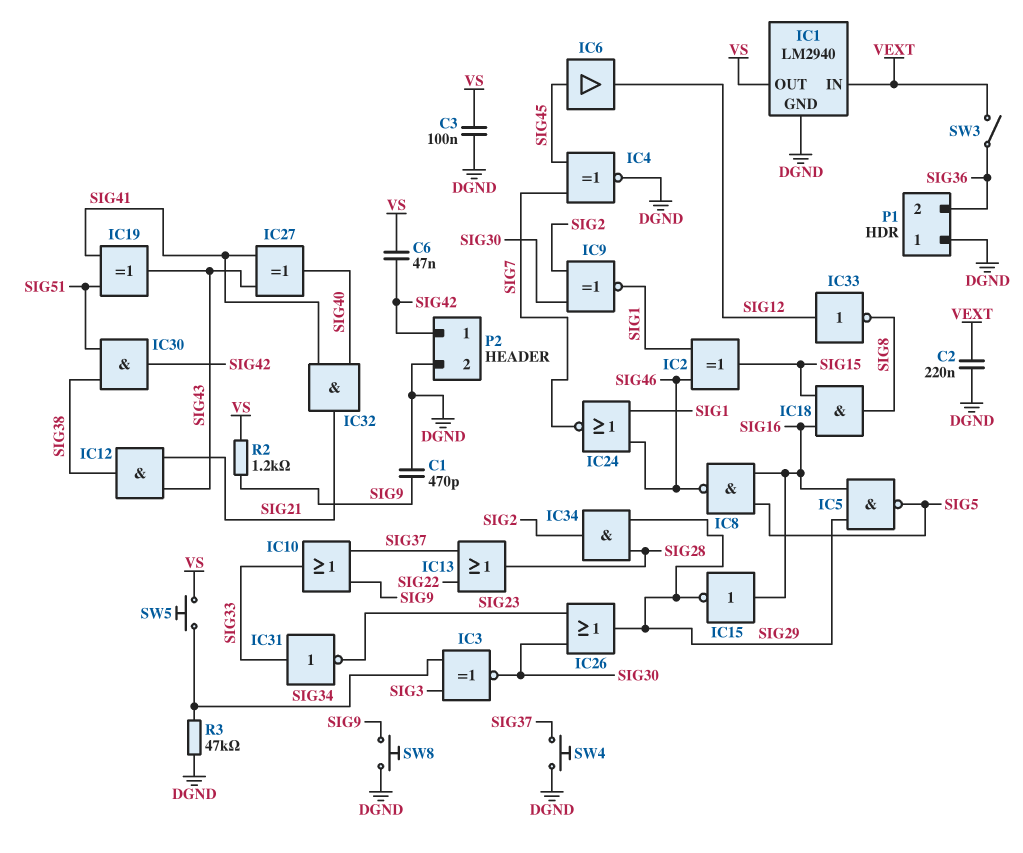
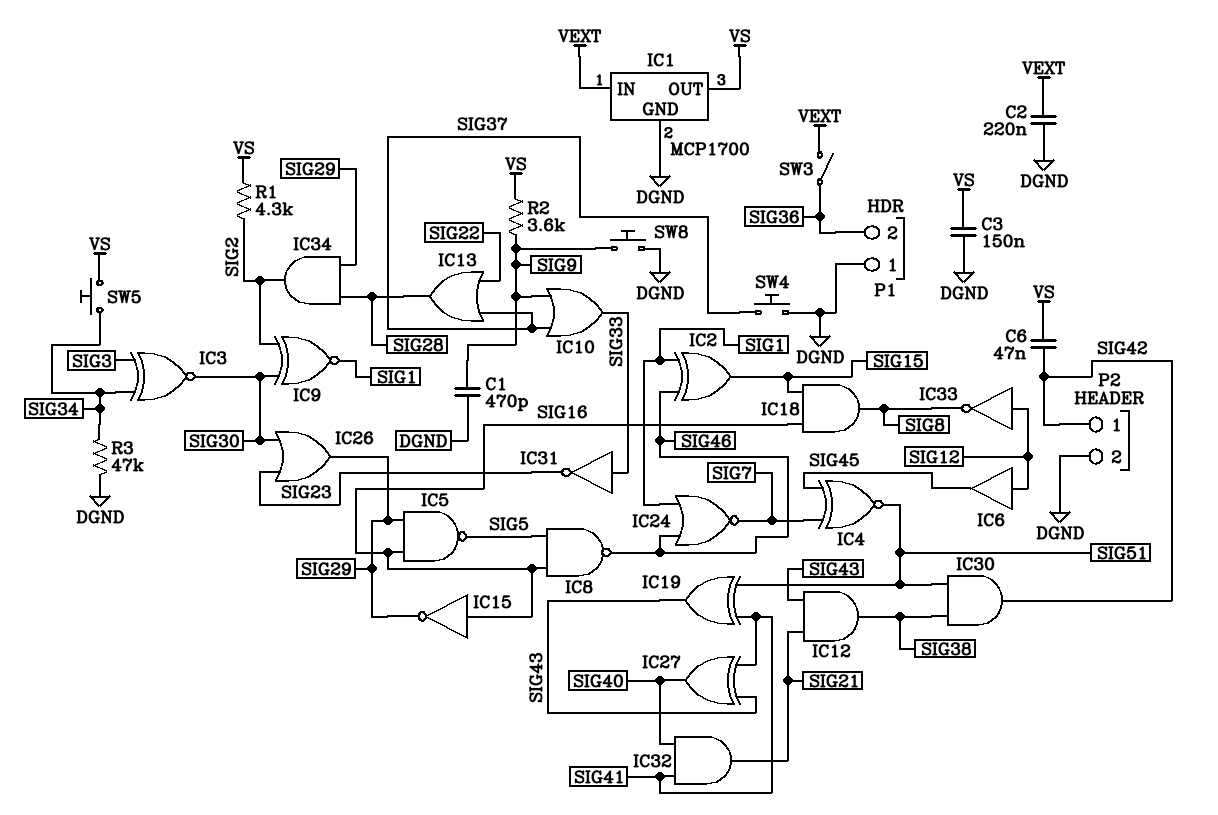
C3: 100nF (DGND, VS) -> 150nF (DGND, VS)
IC1: LM2940 -> MCP1700
IC4: XNOR (in SIG7, in SIG45, out DGND) -> XNOR (in SIG7, in SIG45, out SIG51)
IC6: buffer (in SIG45, out SIG12) -> buffer (in SIG12, out SIG45)
R1: none -> 4.3k (SIG2, VS)
R2: 1.2k (SIG9, VS) -> 3.6k (SIG9, VS)

